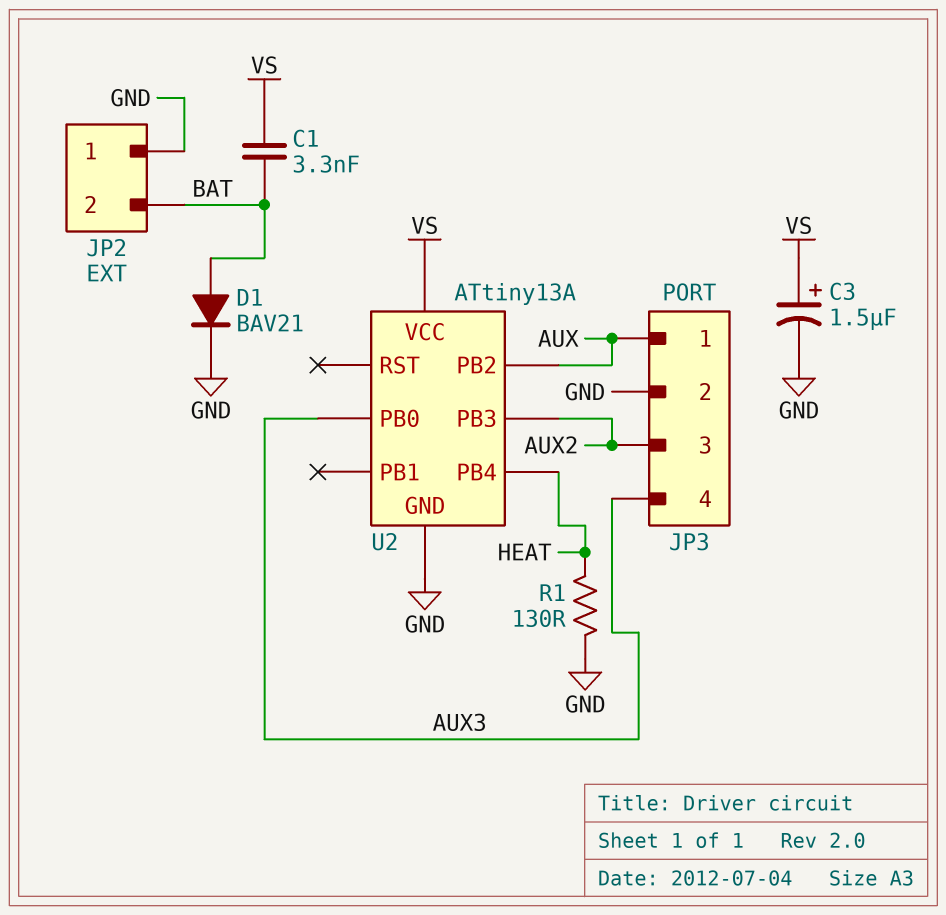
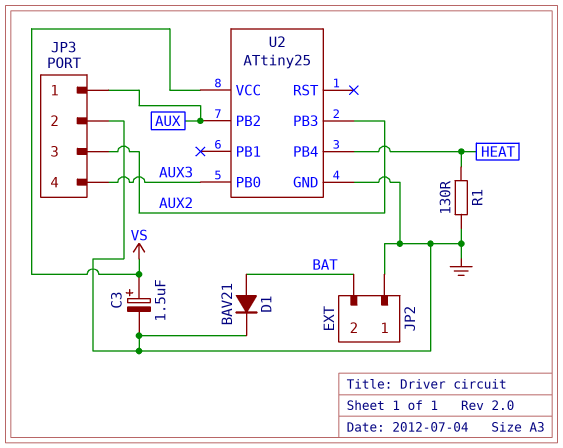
C1: 3.3nF (BAT, VS) -> none
U2: ATtiny13A -> ATtiny25

